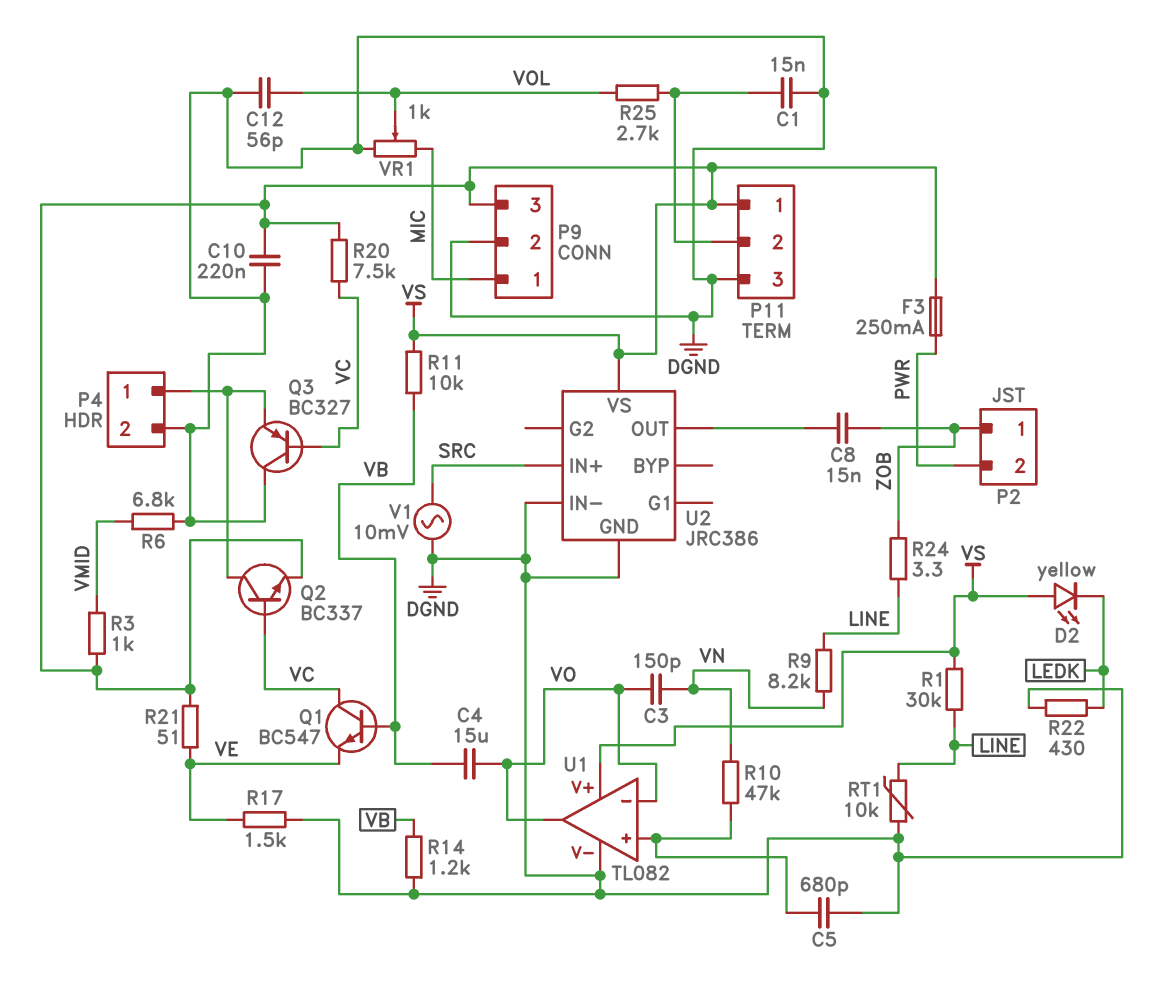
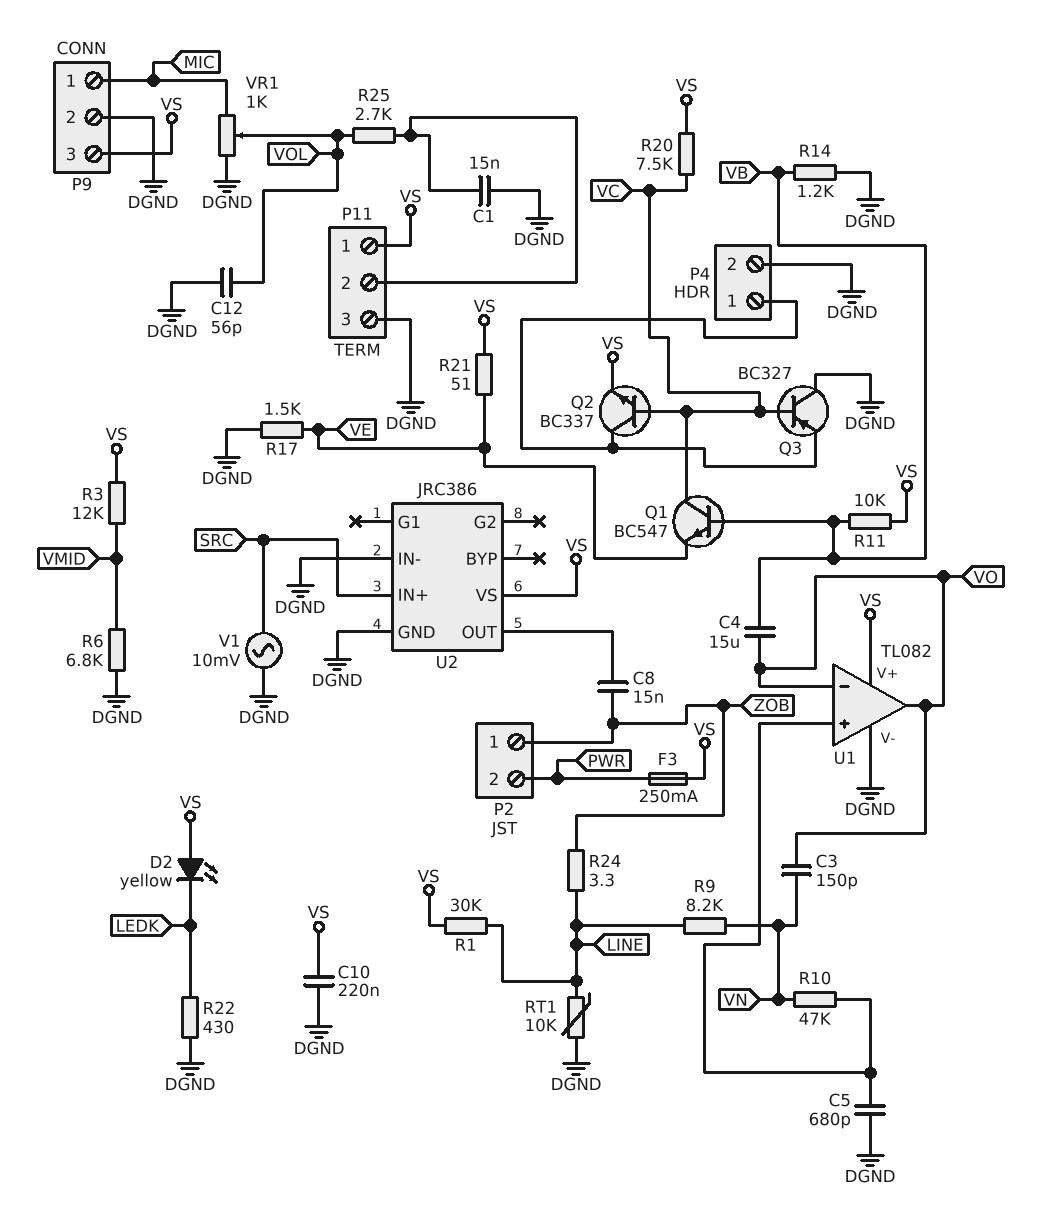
R3: 1k (VMID, VS) -> 12k (VMID, VS)

